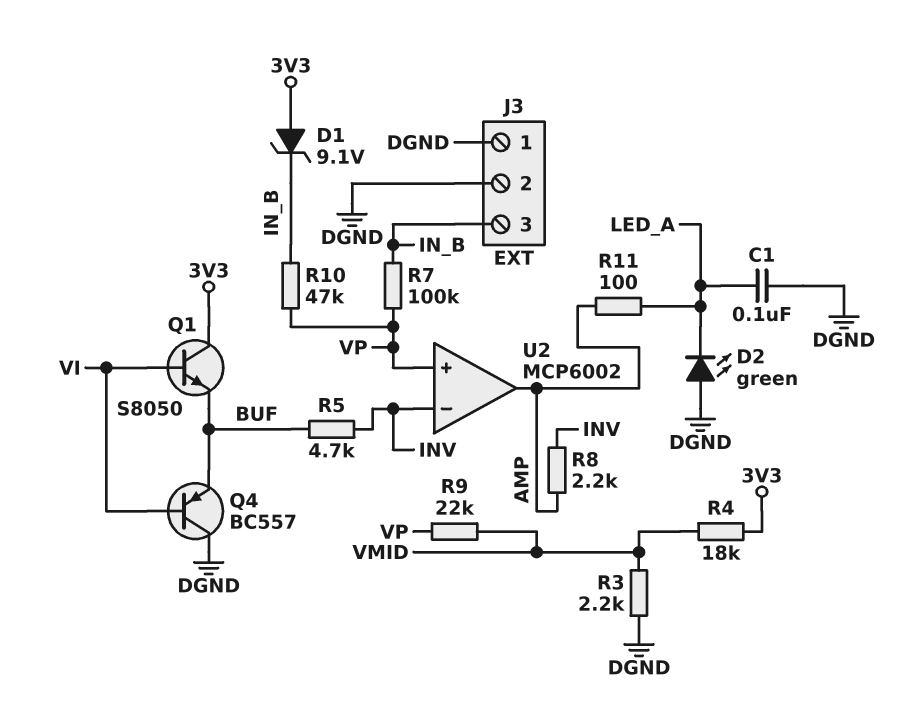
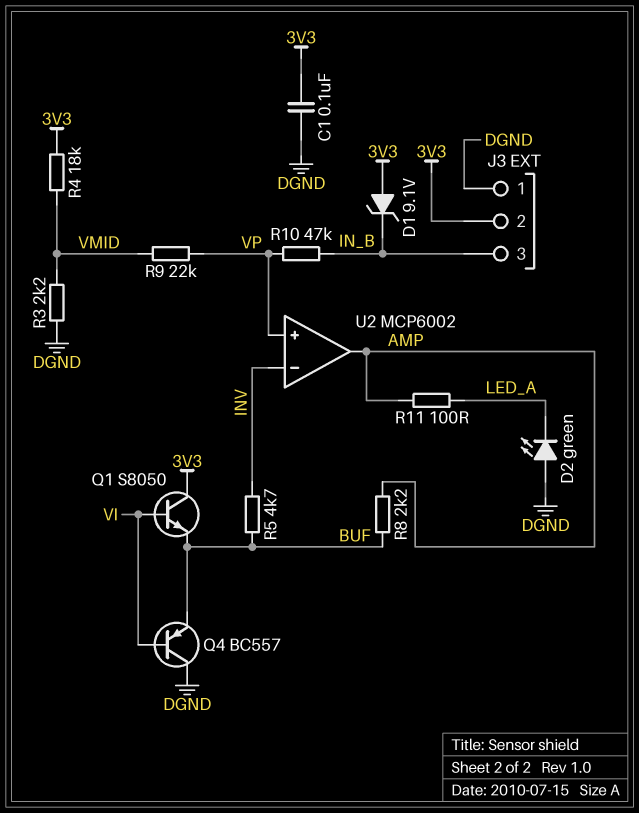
C1: 100nF (DGND, LED_A) -> 100nF (3V3, DGND)
J3 pin 2: DGND -> 3V3
R7: 100k (IN_B, VP) -> none
R8: 2.2k (AMP, INV) -> 2.2k (AMP, BUF)

